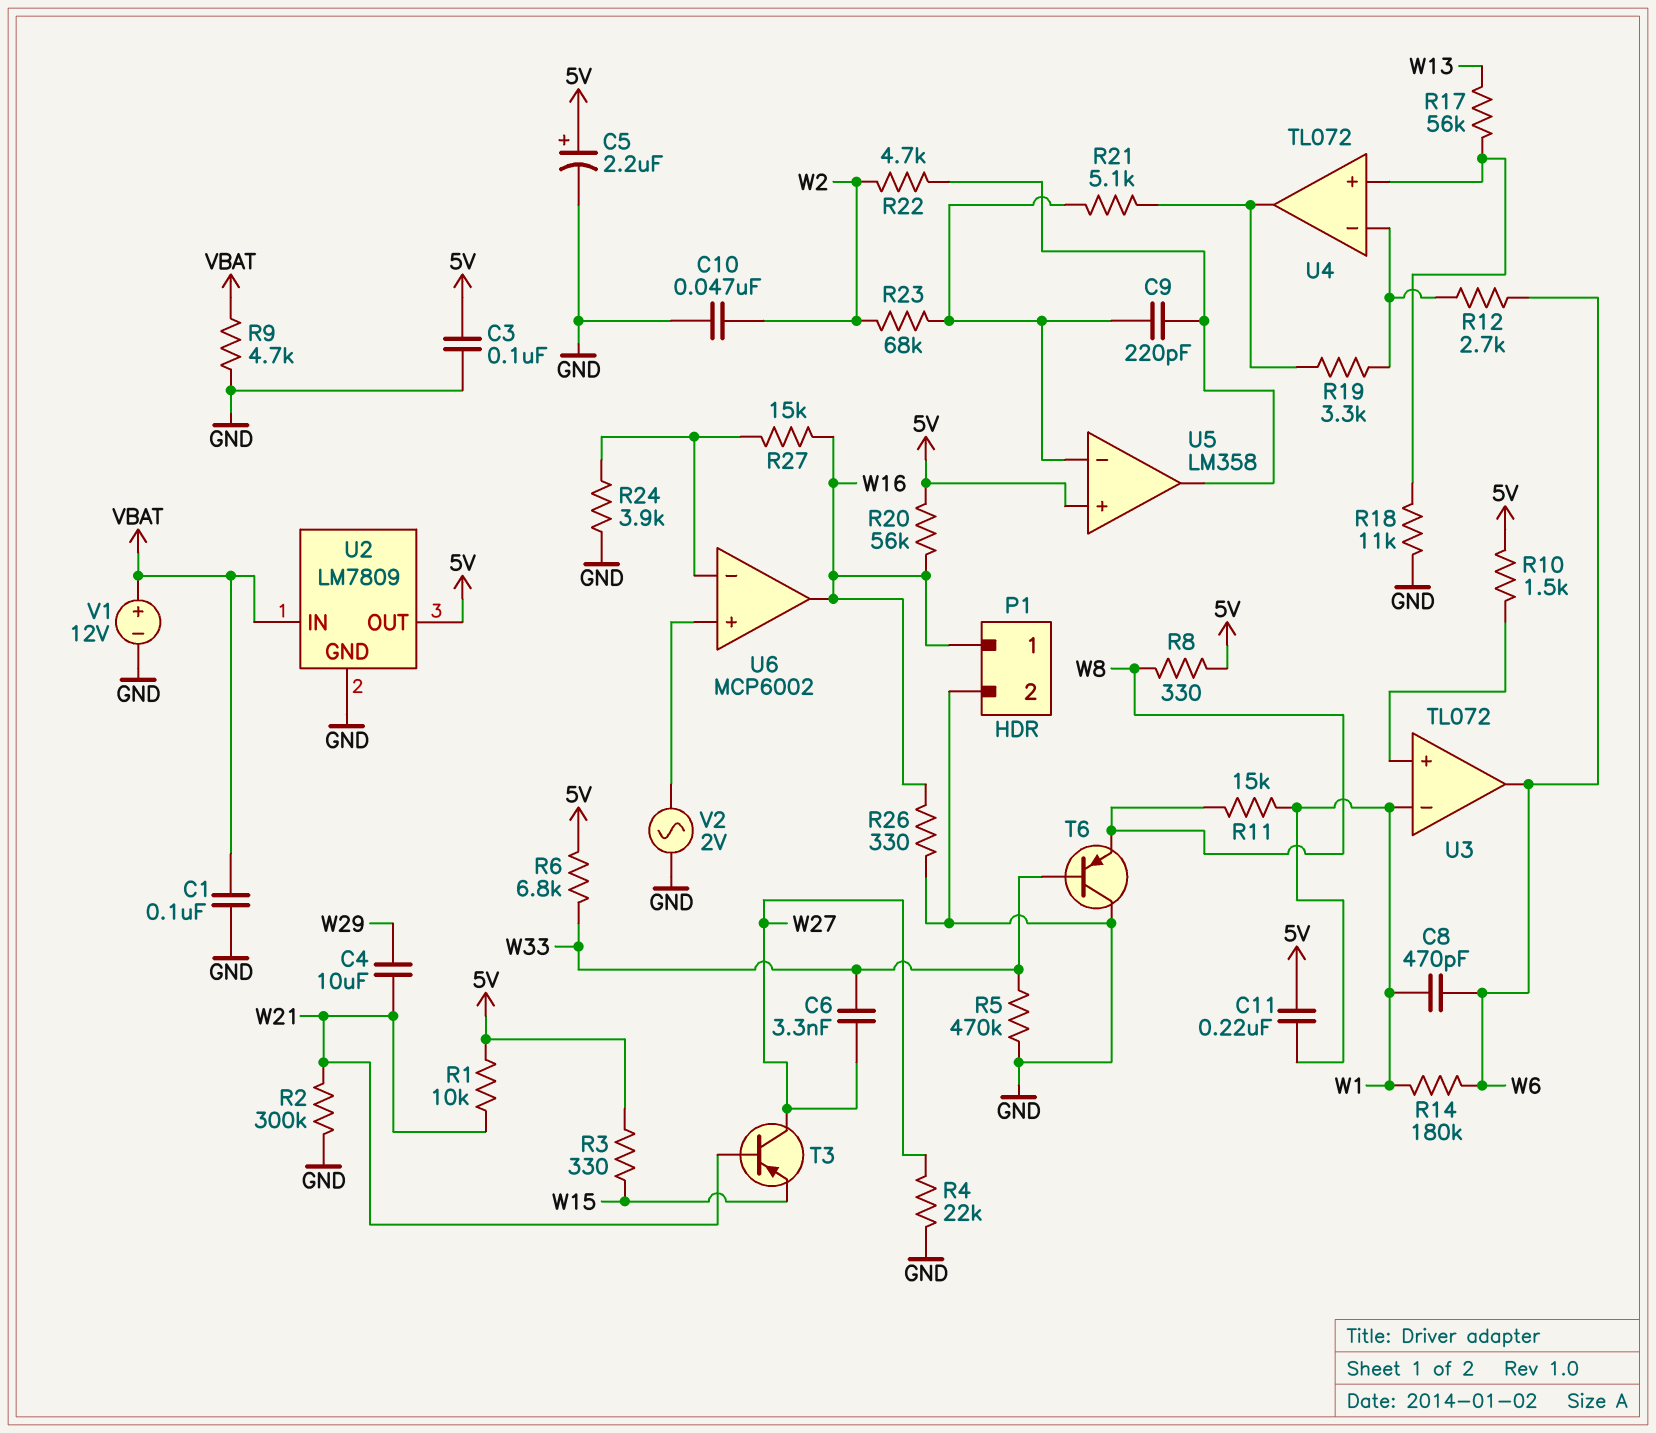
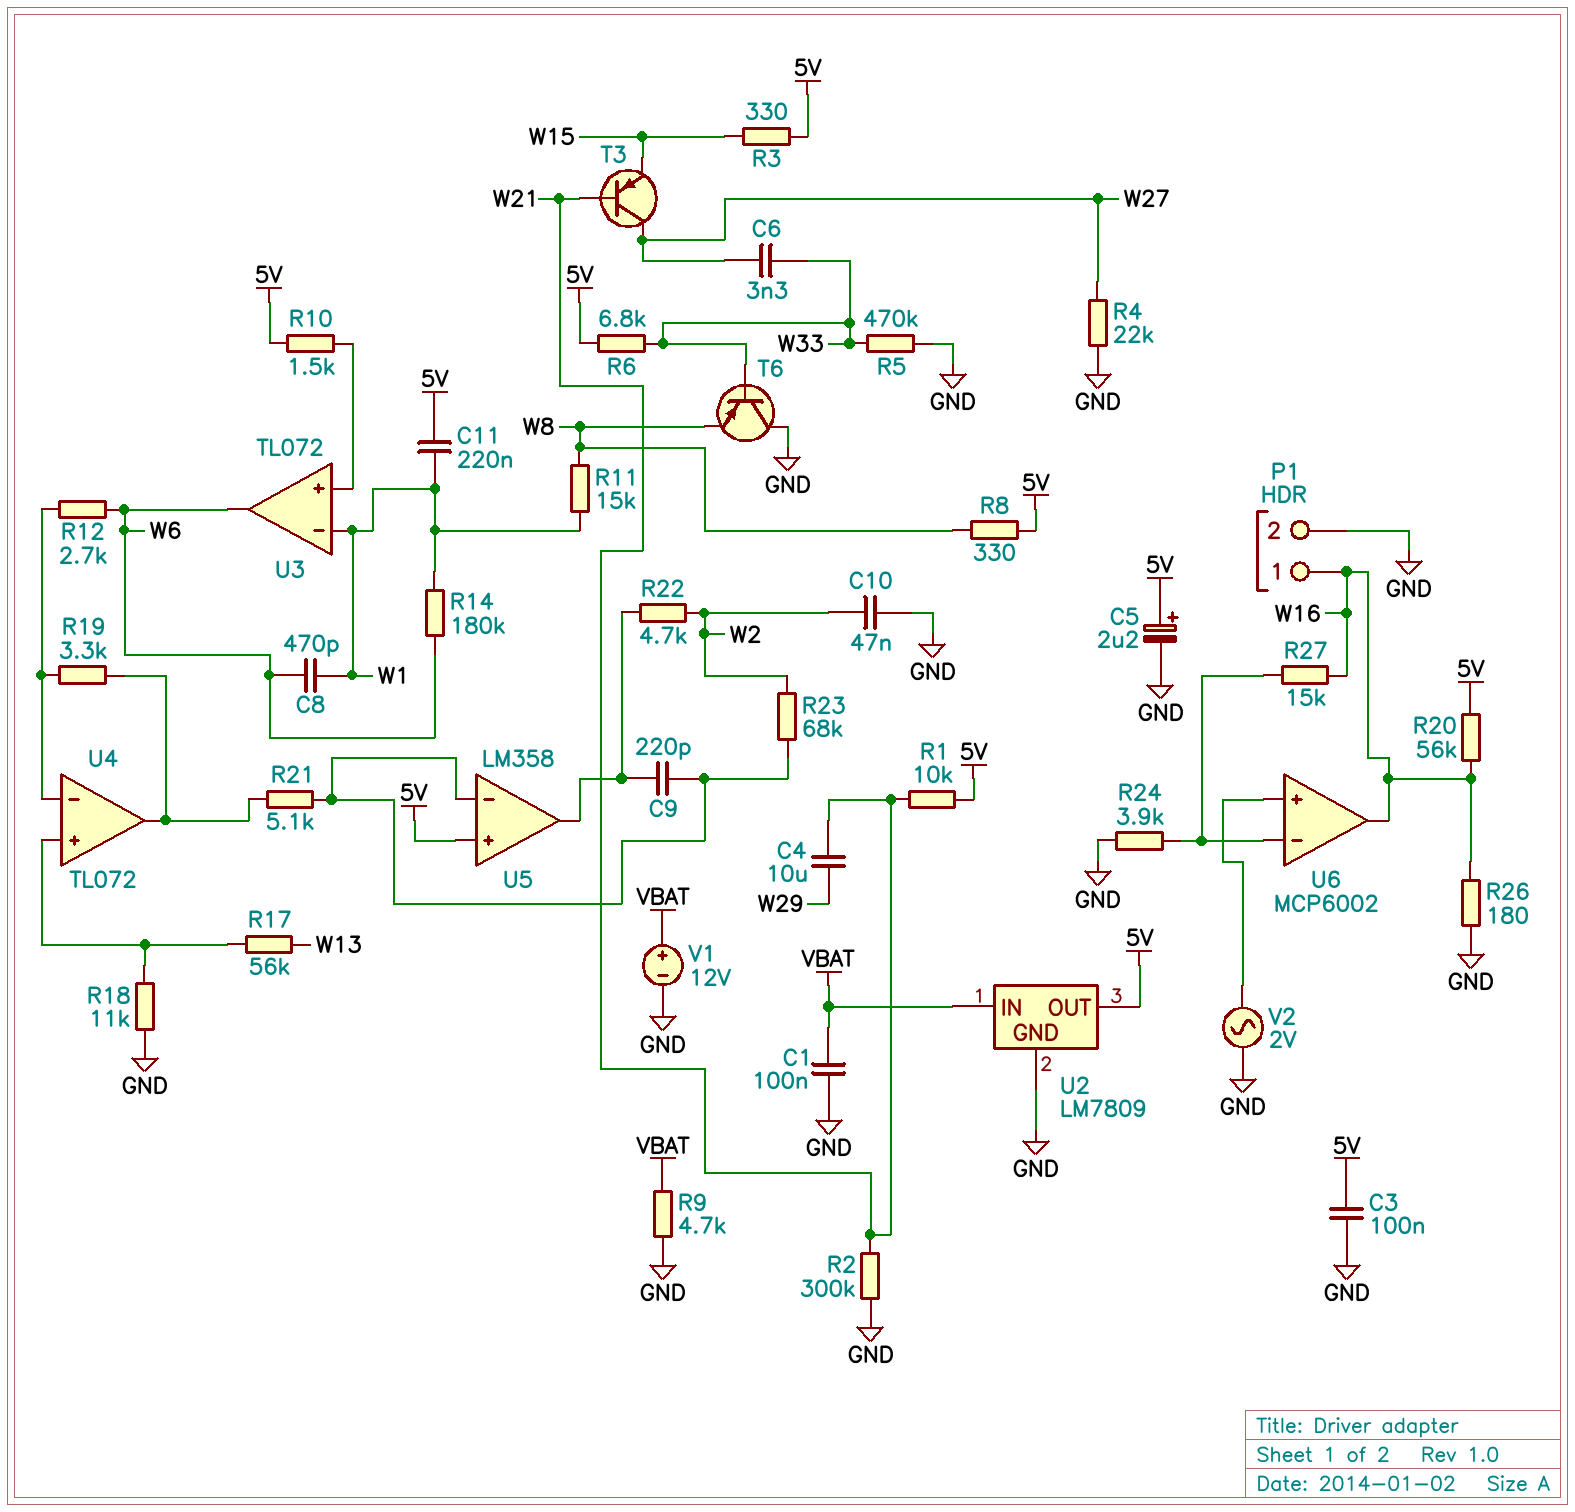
R26: 330 (GND, W16) -> 180 (GND, W16)

